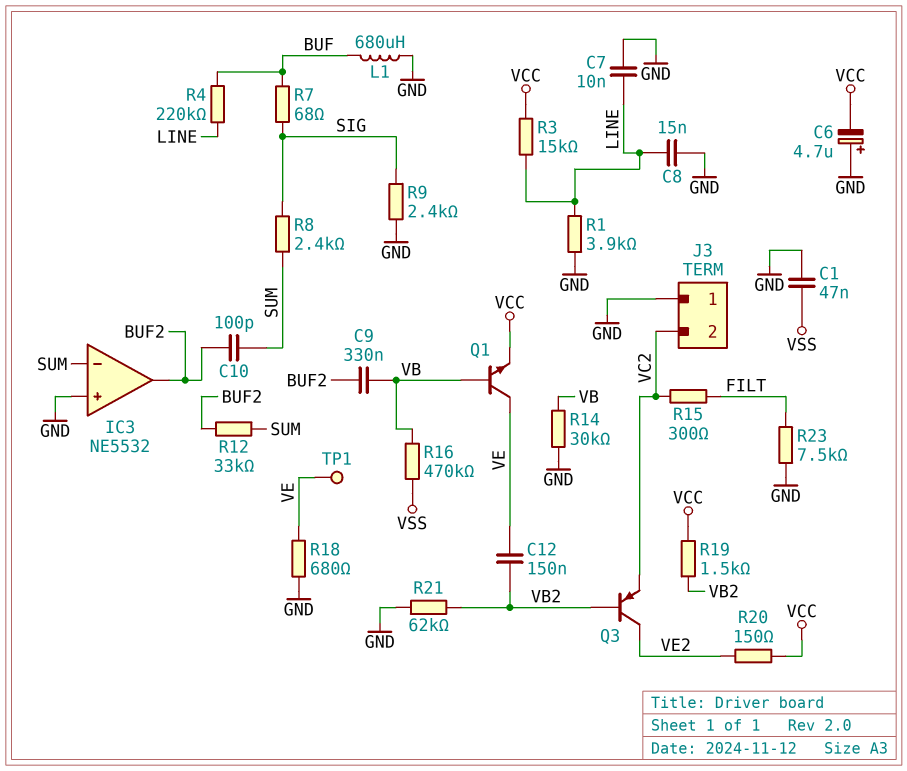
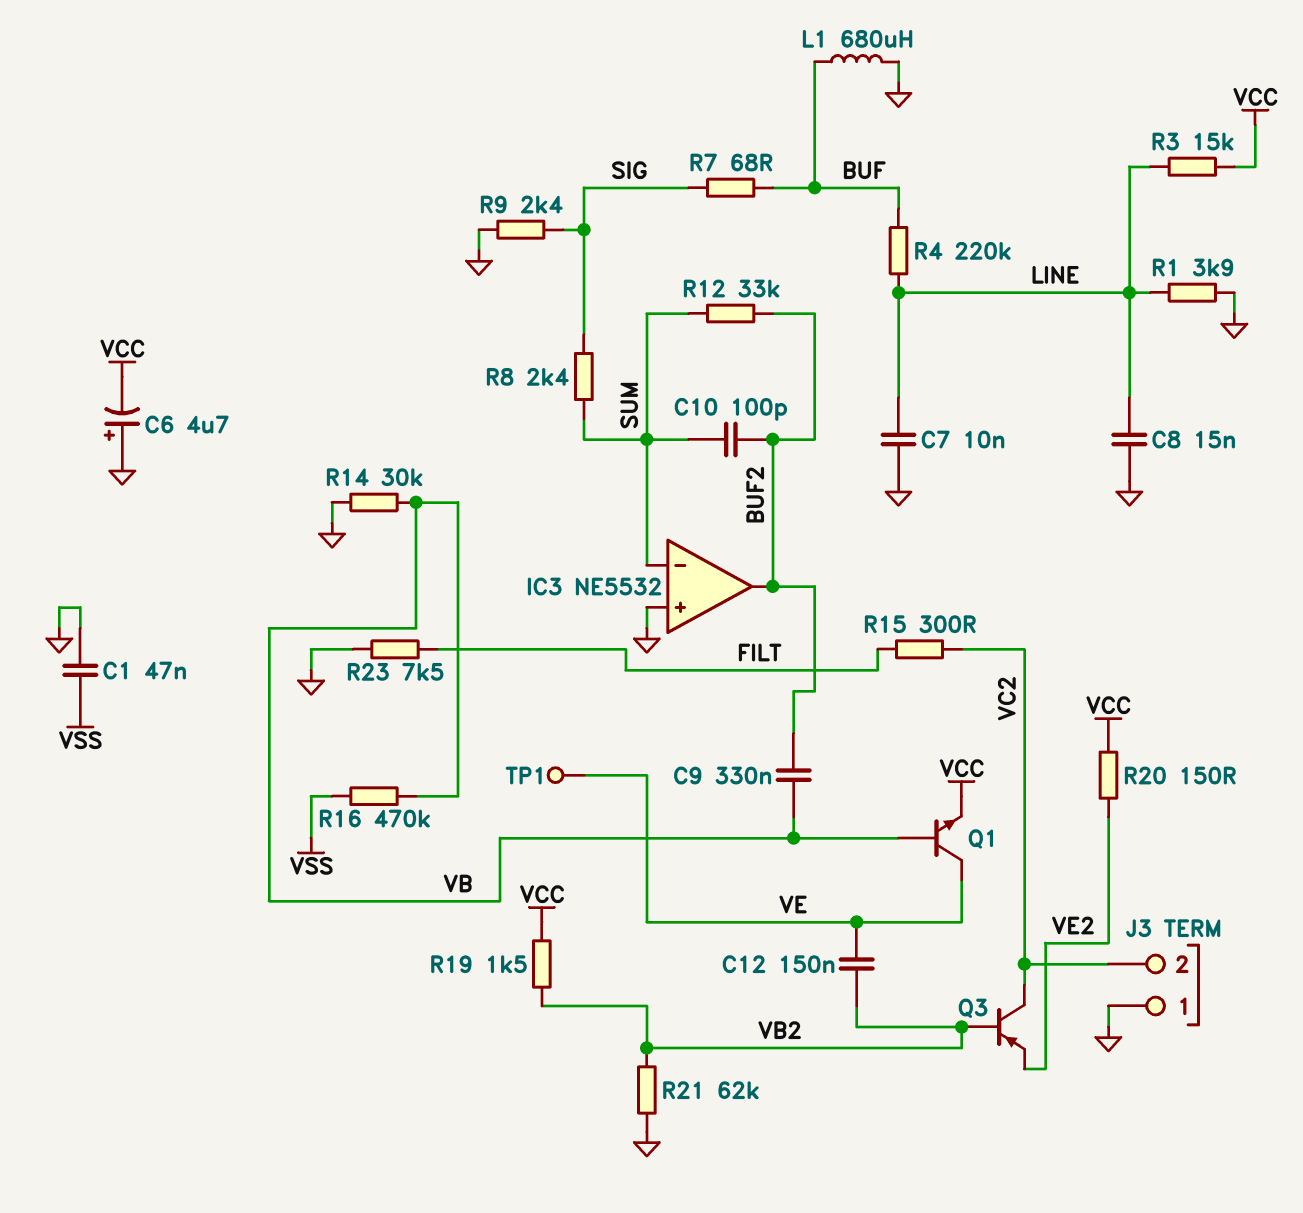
Q3: PNP (B VB2, C VE2, E VC2) -> PNP (B VB2, C VC2, E VE2)
R18: 680 (GND, VE) -> none

